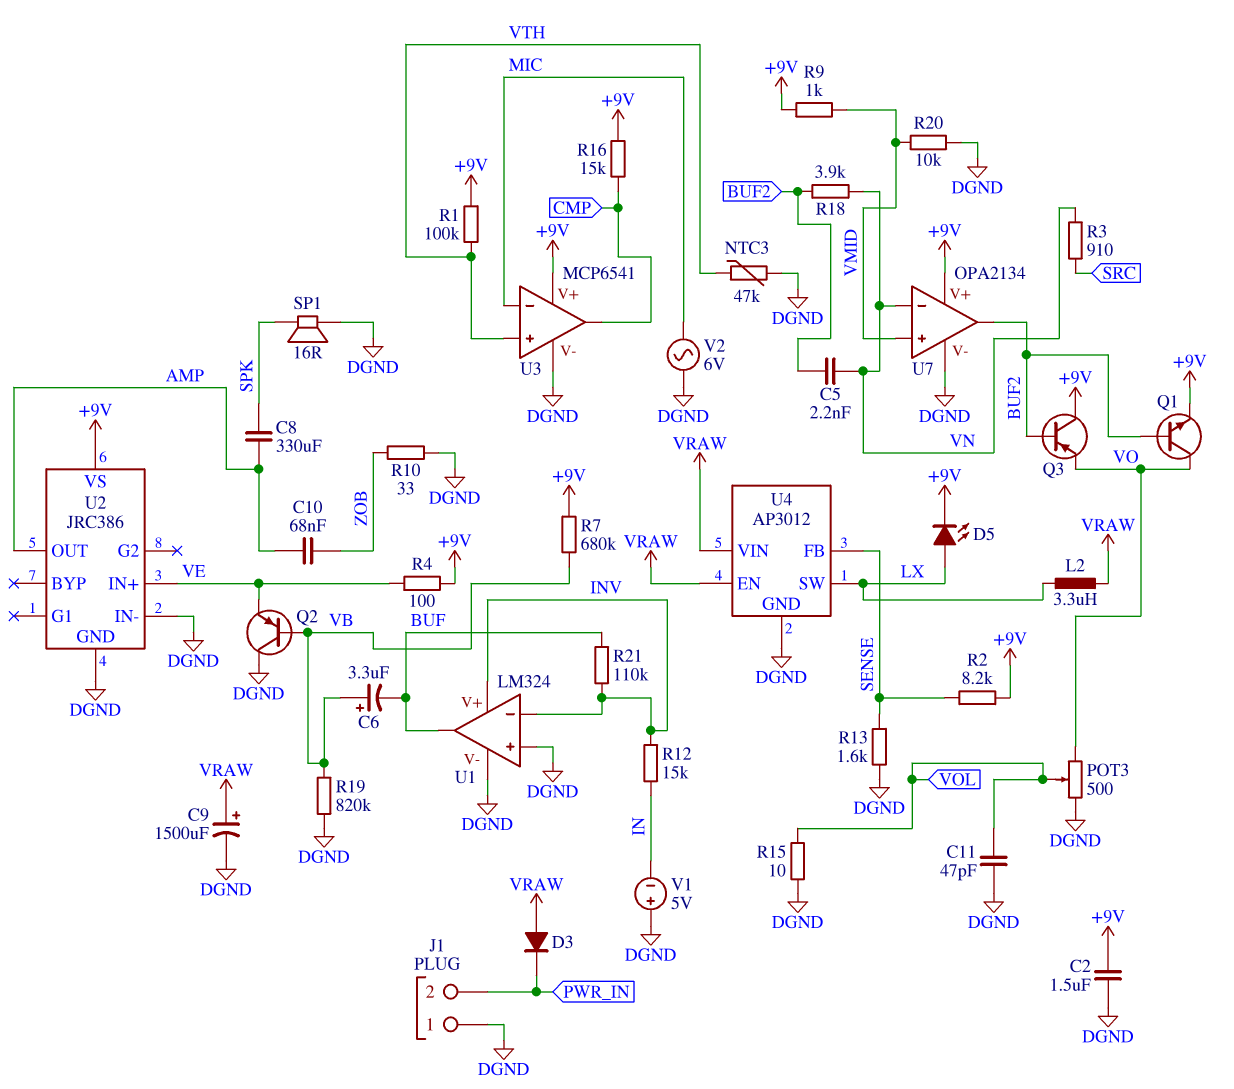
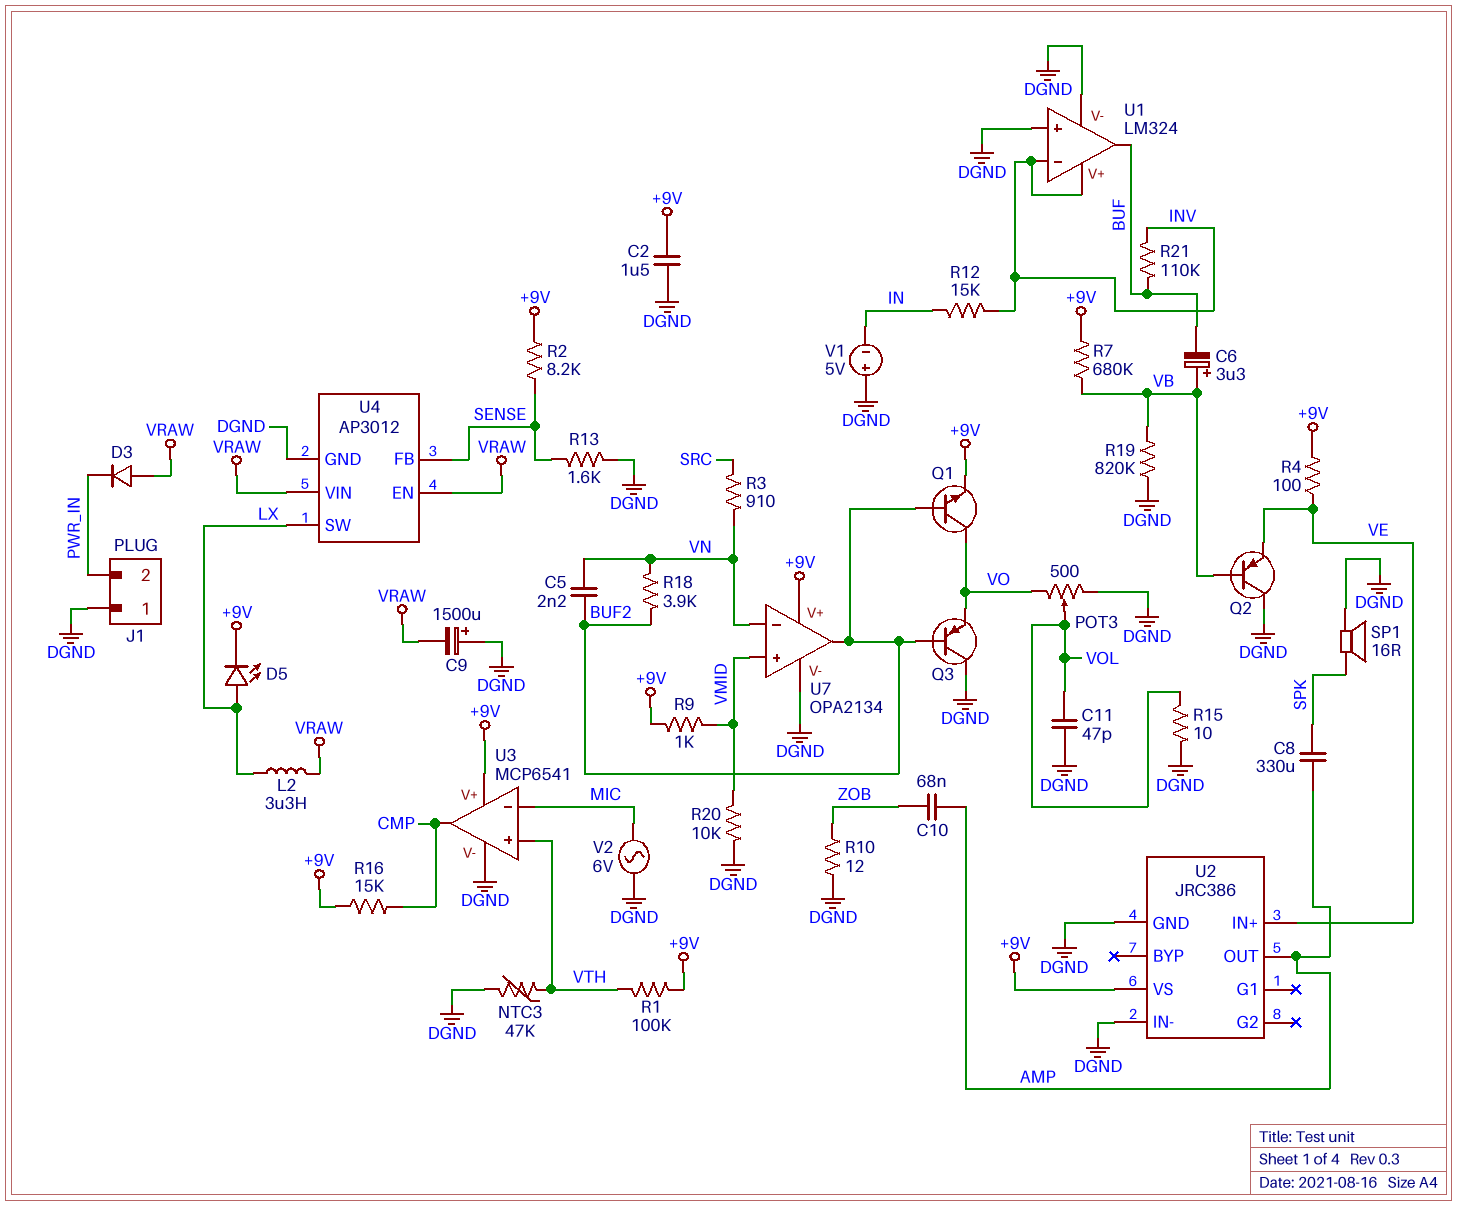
C9: 1500uF (plus VRAW, minus DGND) -> 1500uF (plus DGND, minus VRAW)
Q3: PNP (B BUF2, C +9V, E VO) -> PNP (B BUF2, C DGND, E VO)
R10: 33 (DGND, ZOB) -> 12 (DGND, ZOB)

